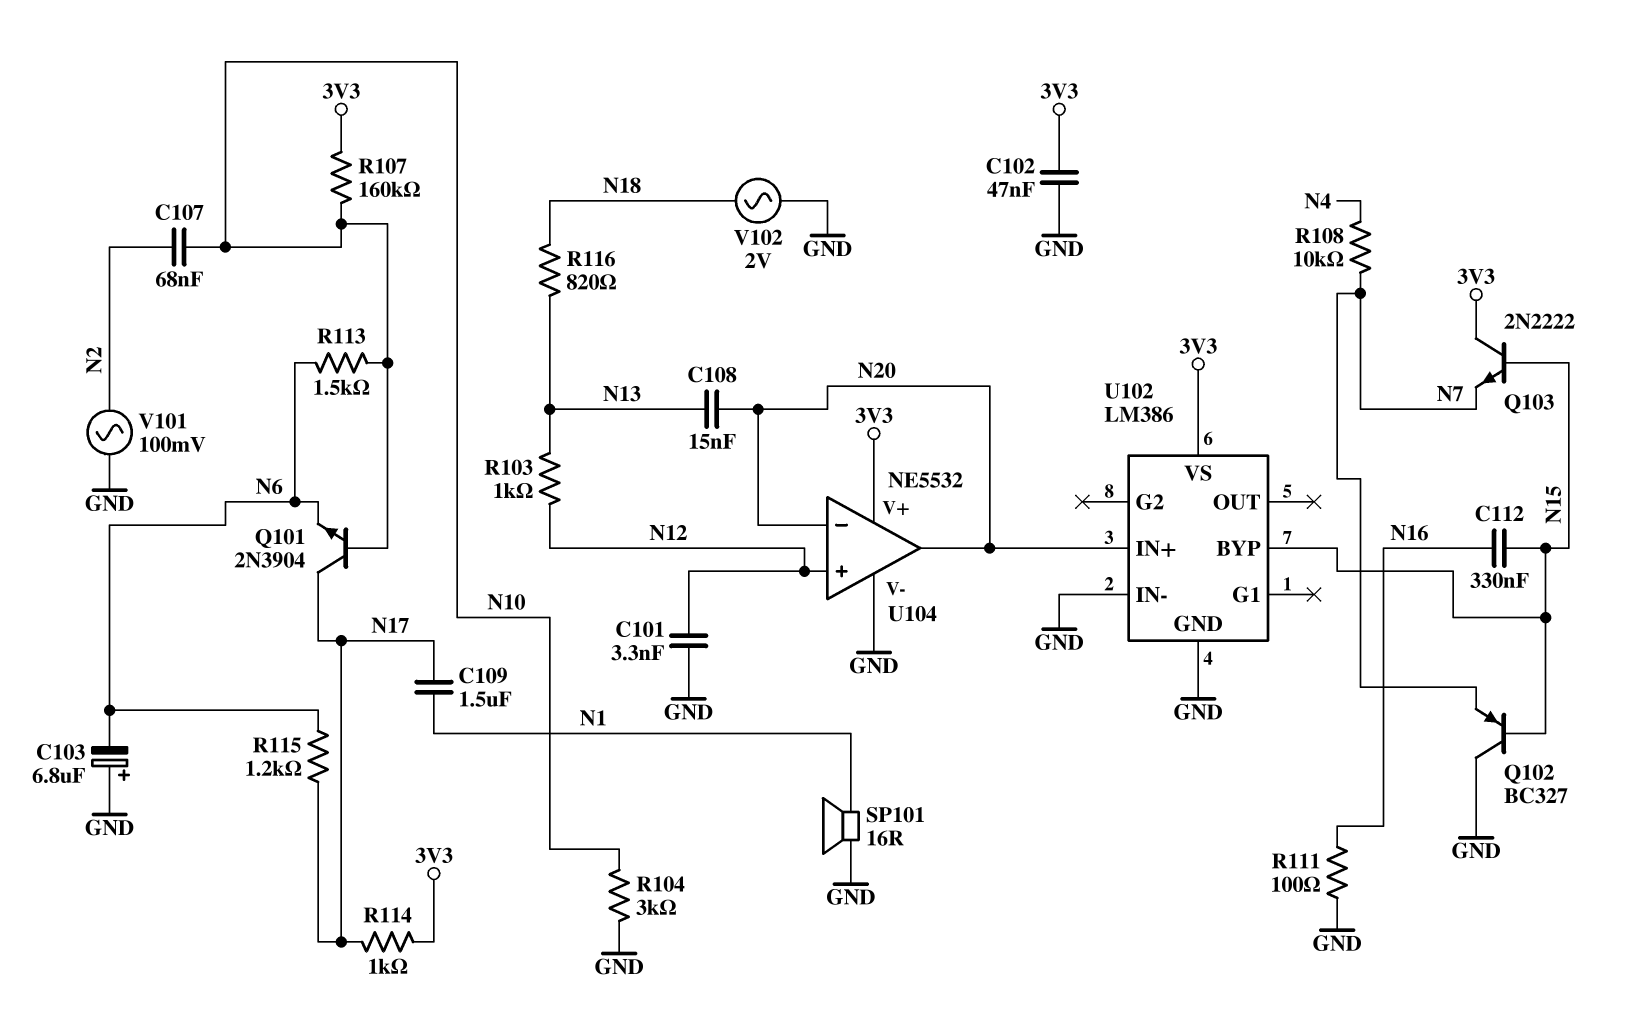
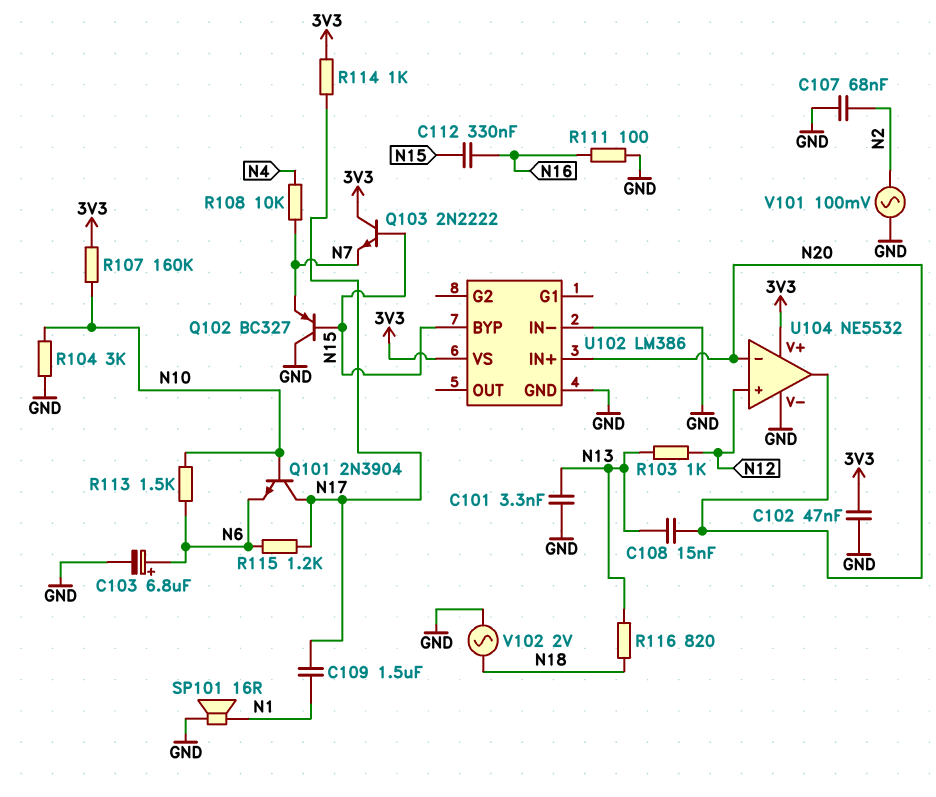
C101: 3.3nF (GND, N12) -> 3.3nF (GND, N13)
C103: 6.8uF (plus GND, minus N6) -> 6.8uF (plus N6, minus GND)
C107: 68nF (N2, N10) -> 68nF (GND, N2)

